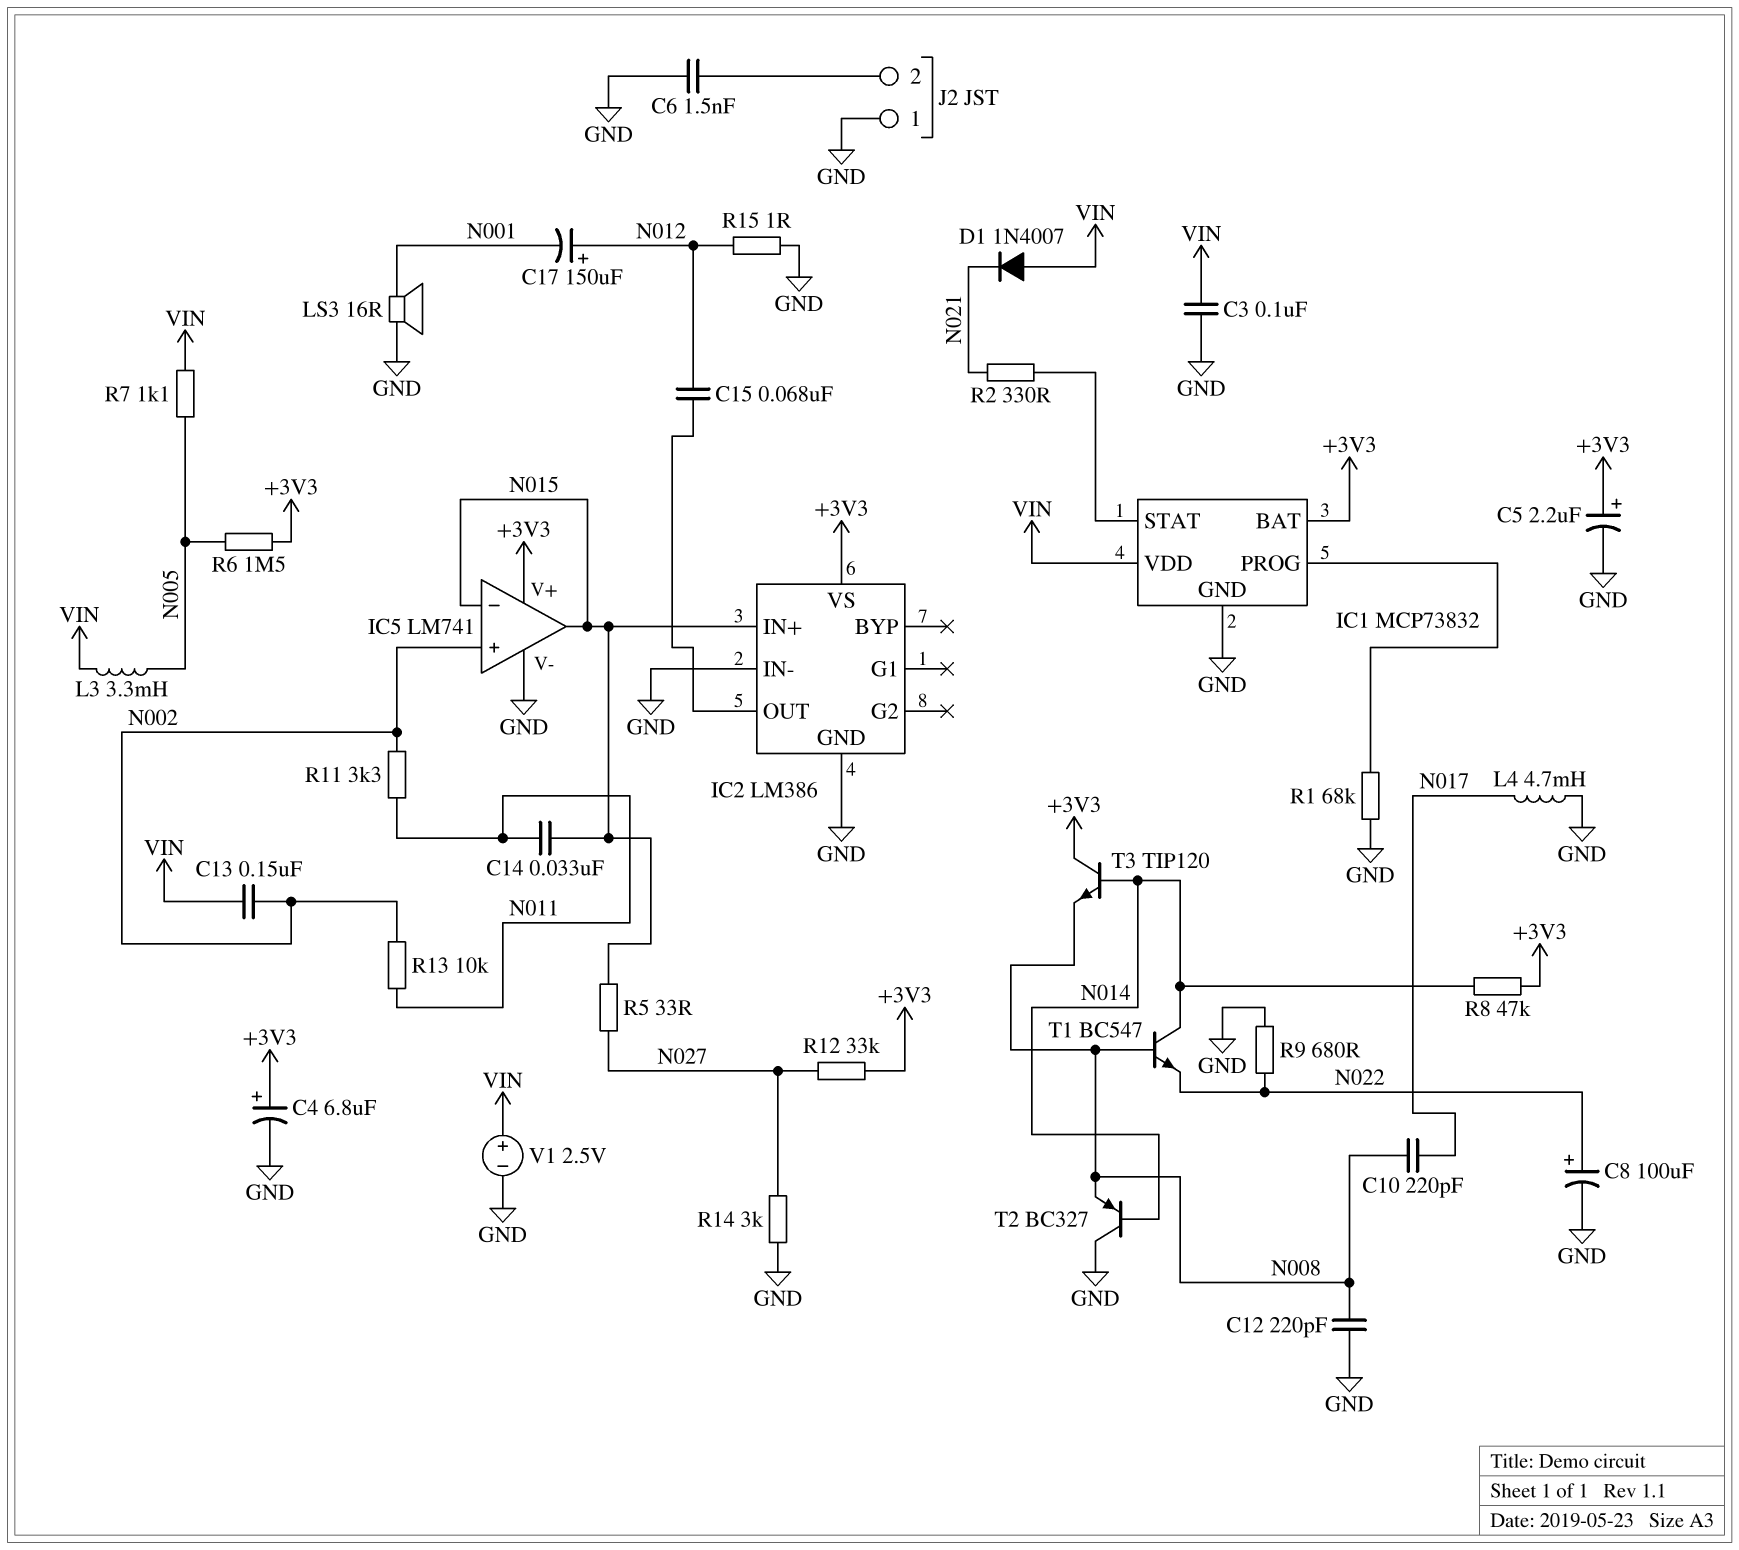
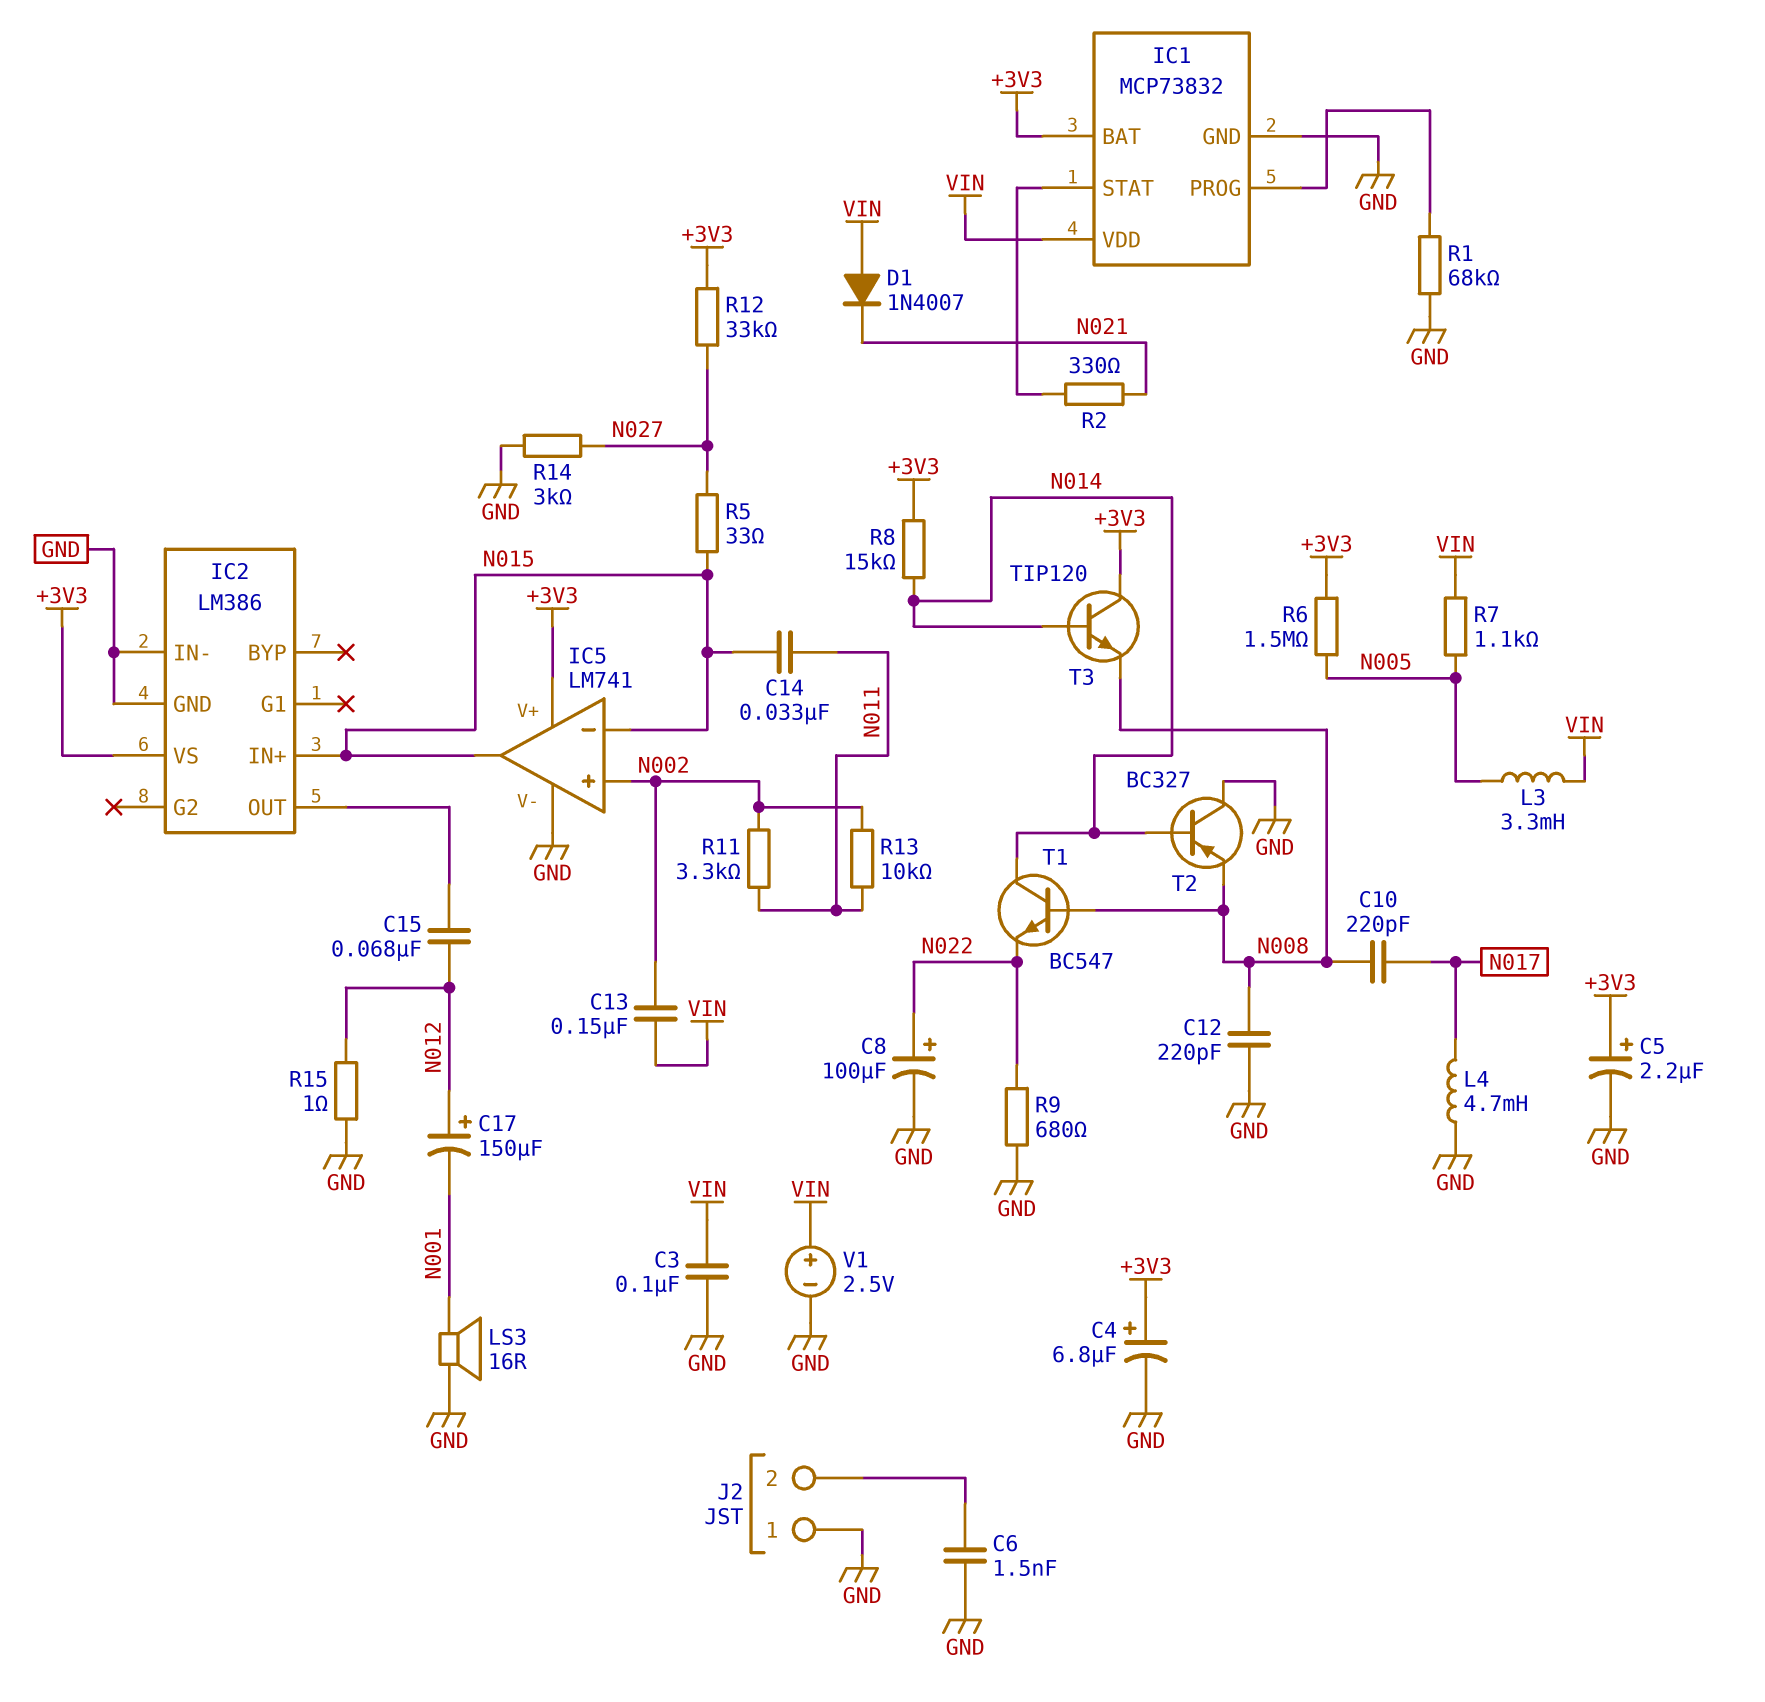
R8: 47k (+3V3, N014) -> 15k (+3V3, N014)

